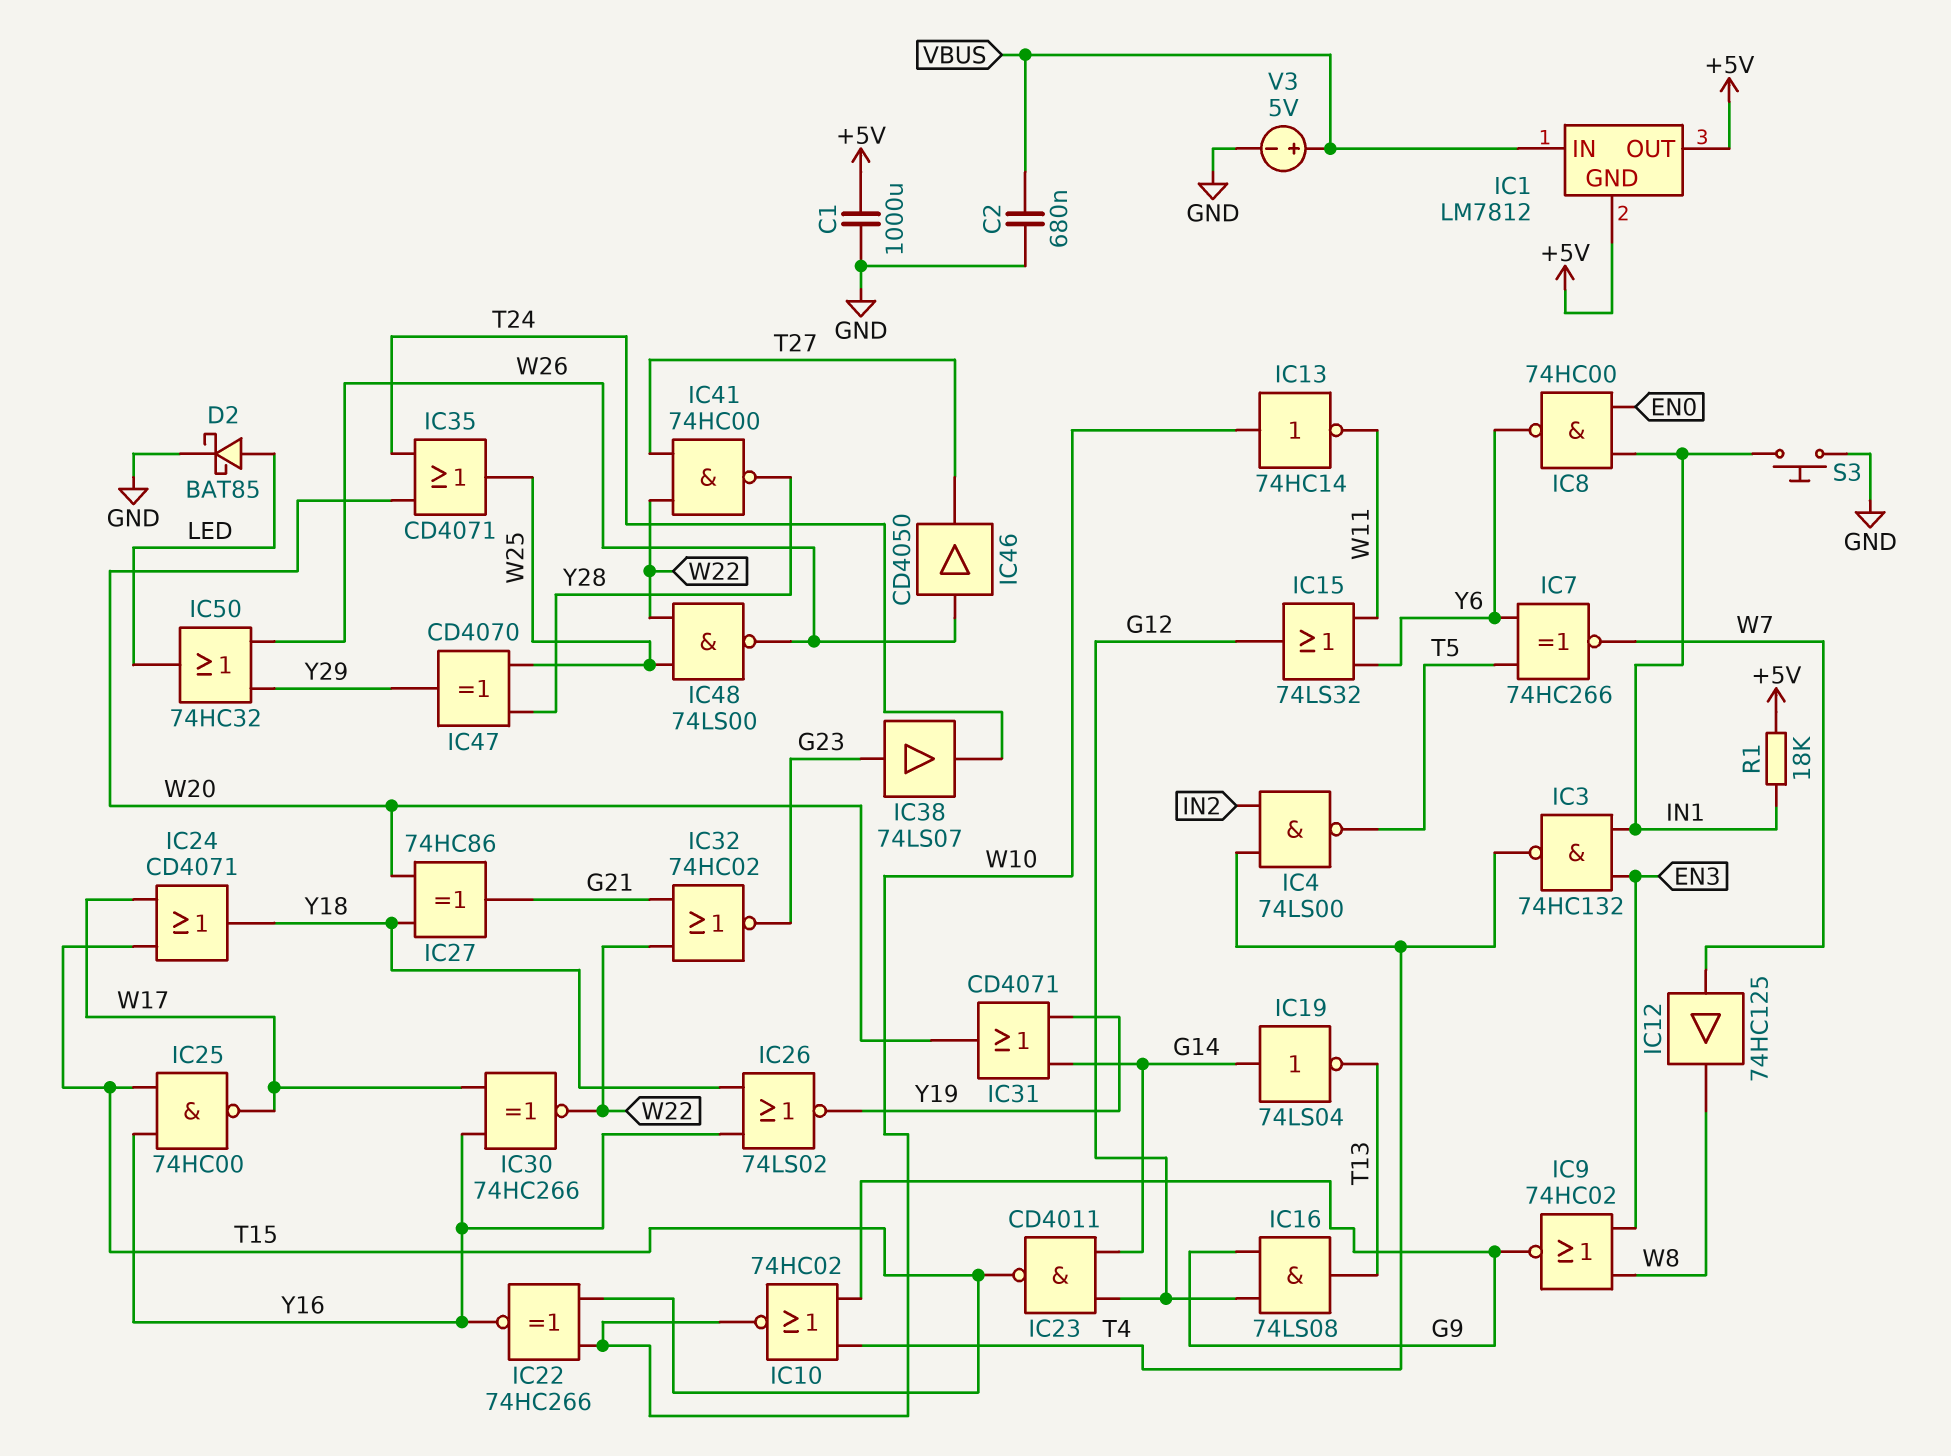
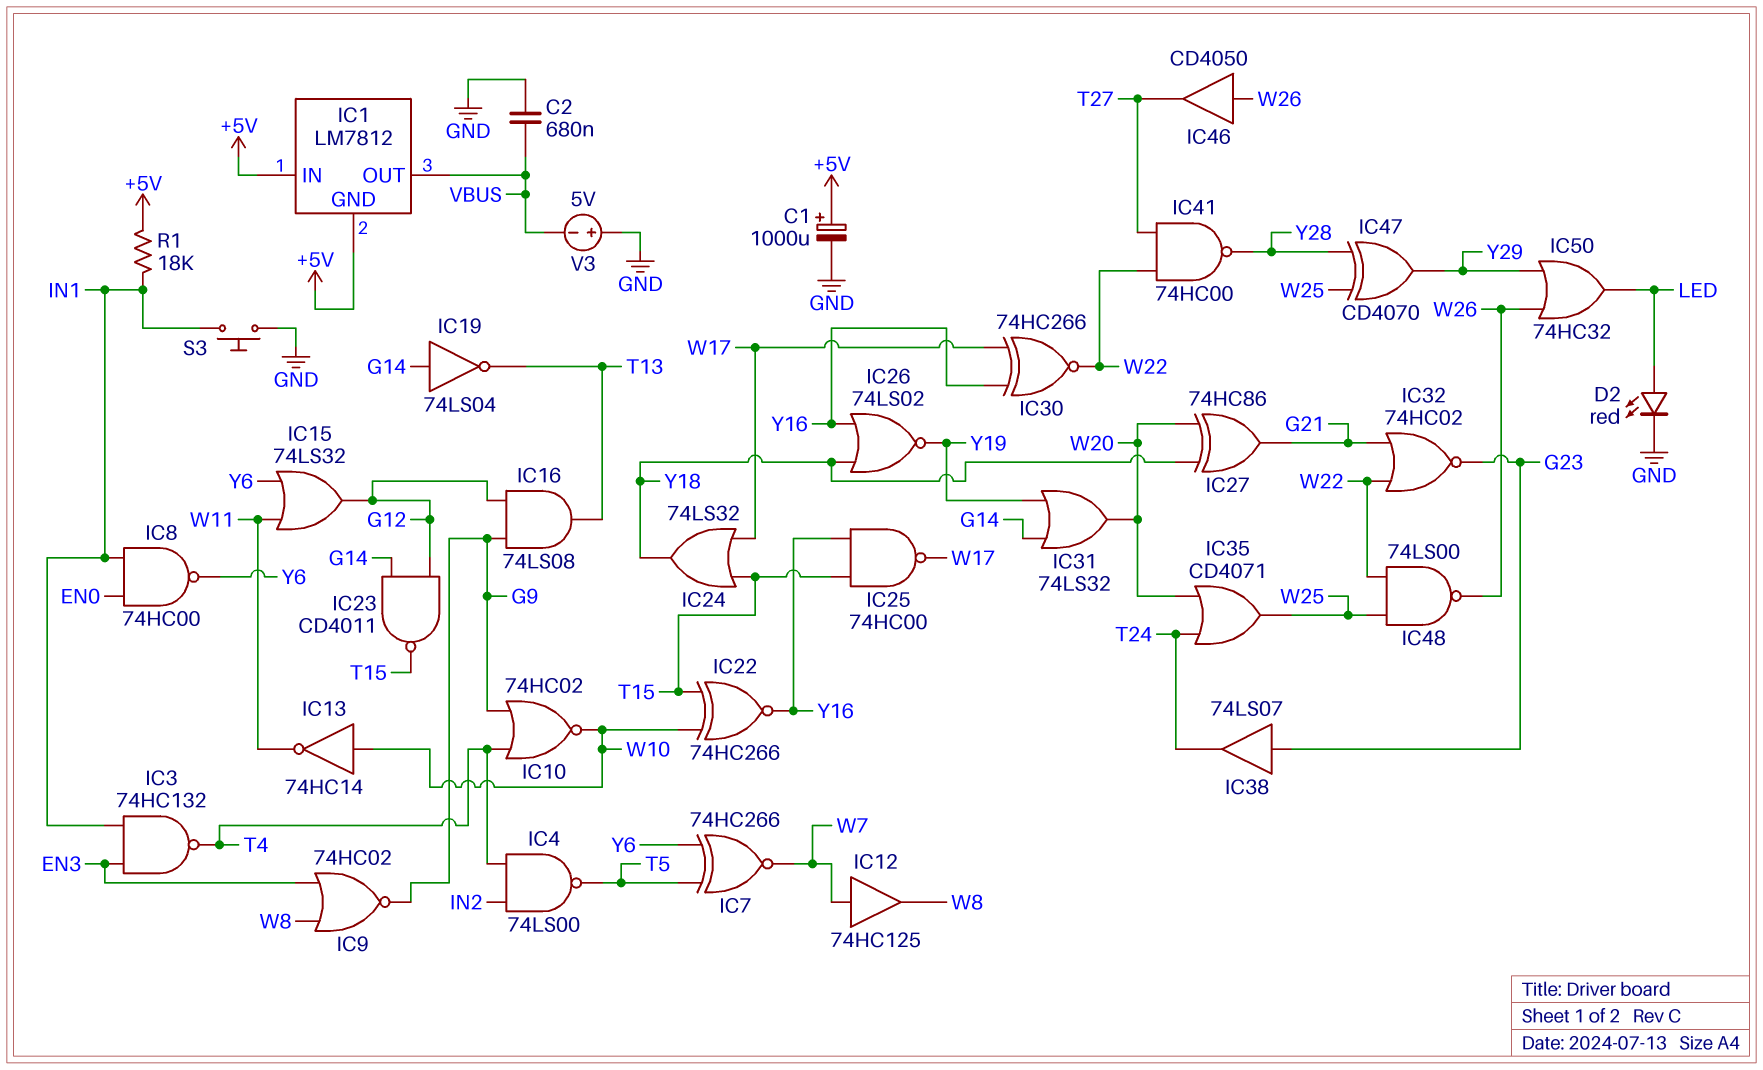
C1: 1000uF (+5V, GND) -> 1000uF (plus +5V, minus GND)
D2: schottky BAT85 (A LED, K GND) -> LED red (A LED, K GND)
IC1 pin IN: VBUS -> +5V
IC1 pin OUT: +5V -> VBUS
IC24: OR CD4071 (in T15, in W17, out Y18) -> OR 74LS32 (in T15, in W17, out Y18)
IC31: OR CD4071 (in G14, in Y19, out W20) -> OR 74LS32 (in G14, in Y19, out W20)
V3: 5V (plus VBUS, minus GND) -> 5V (plus GND, minus VBUS)

